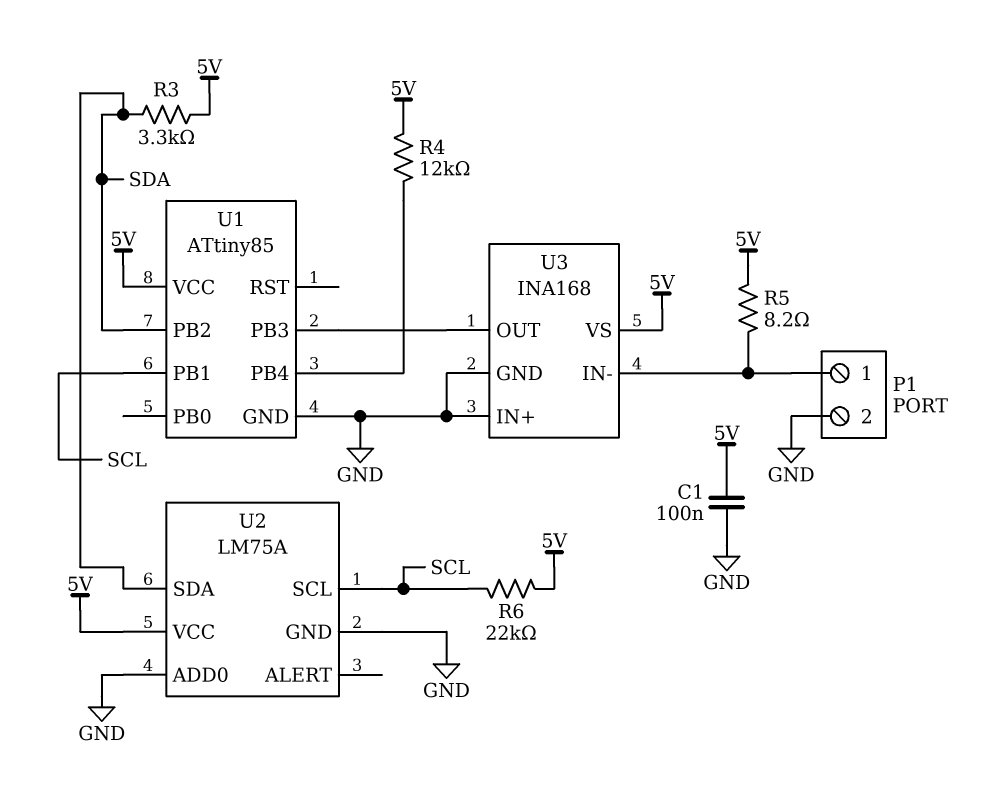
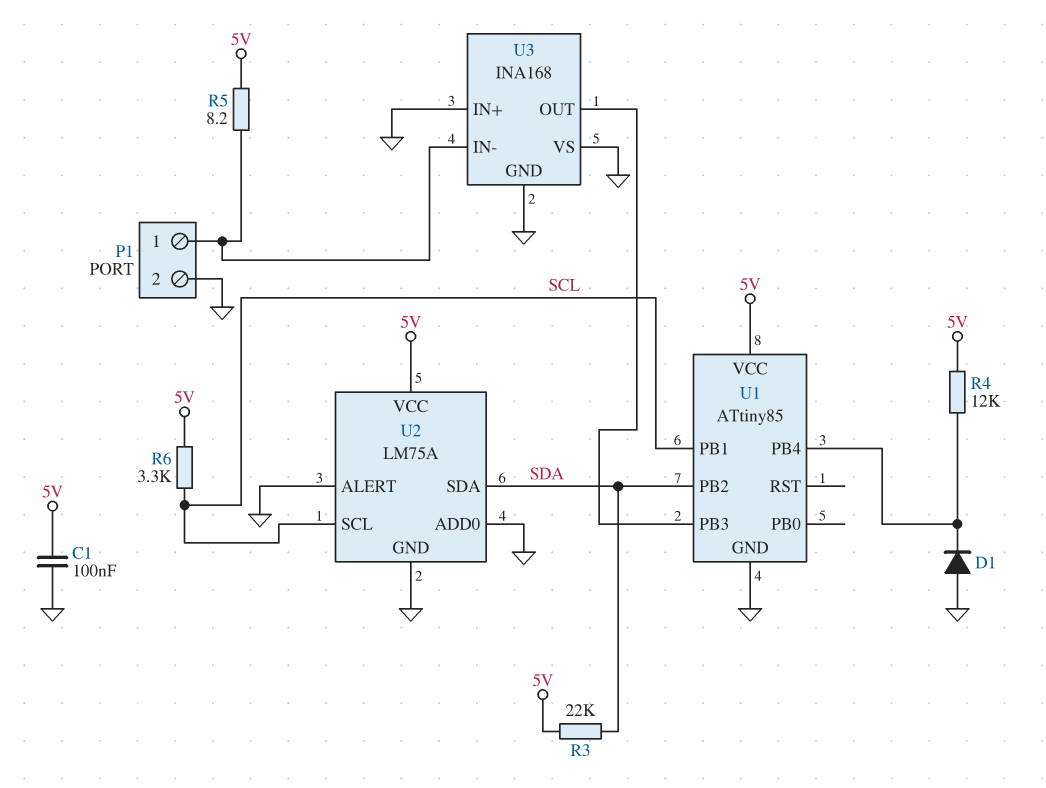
D1: none -> diode (A GND, K U1/PB4)
R3: 3.3k (5V, SDA) -> 22k (5V, SDA)
R6: 22k (5V, SCL) -> 3.3k (5V, SCL)
U2 pin ALERT: none -> GND
U3 pin VS: 5V -> GND

